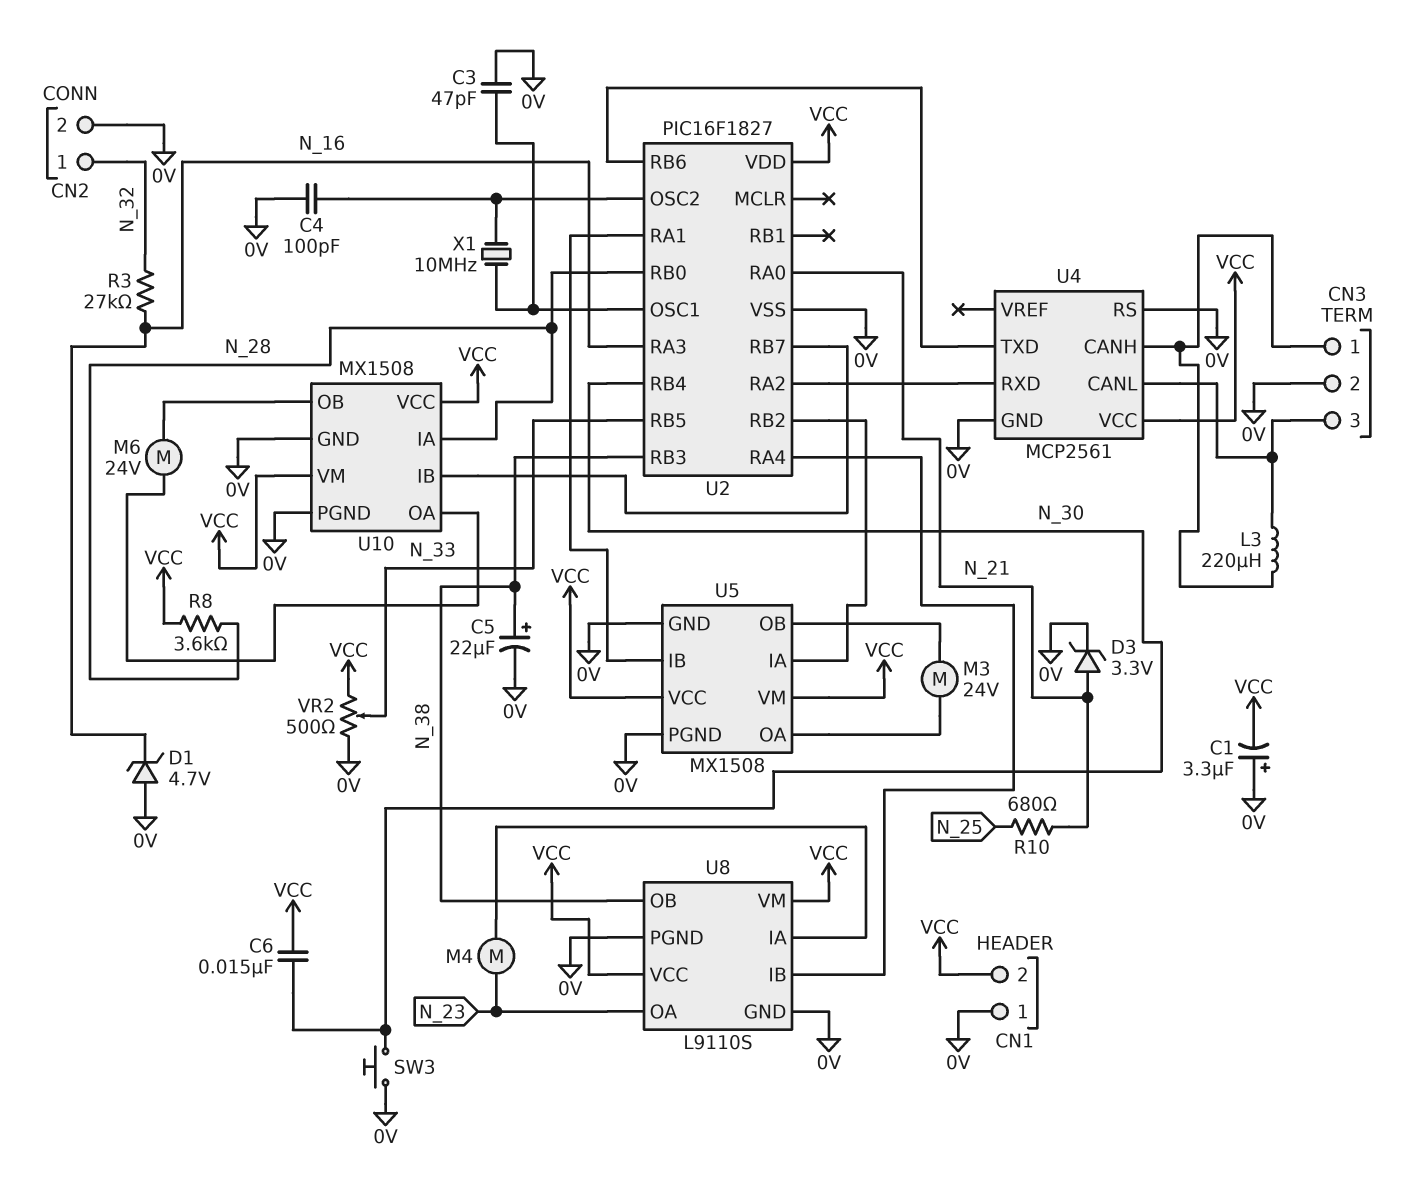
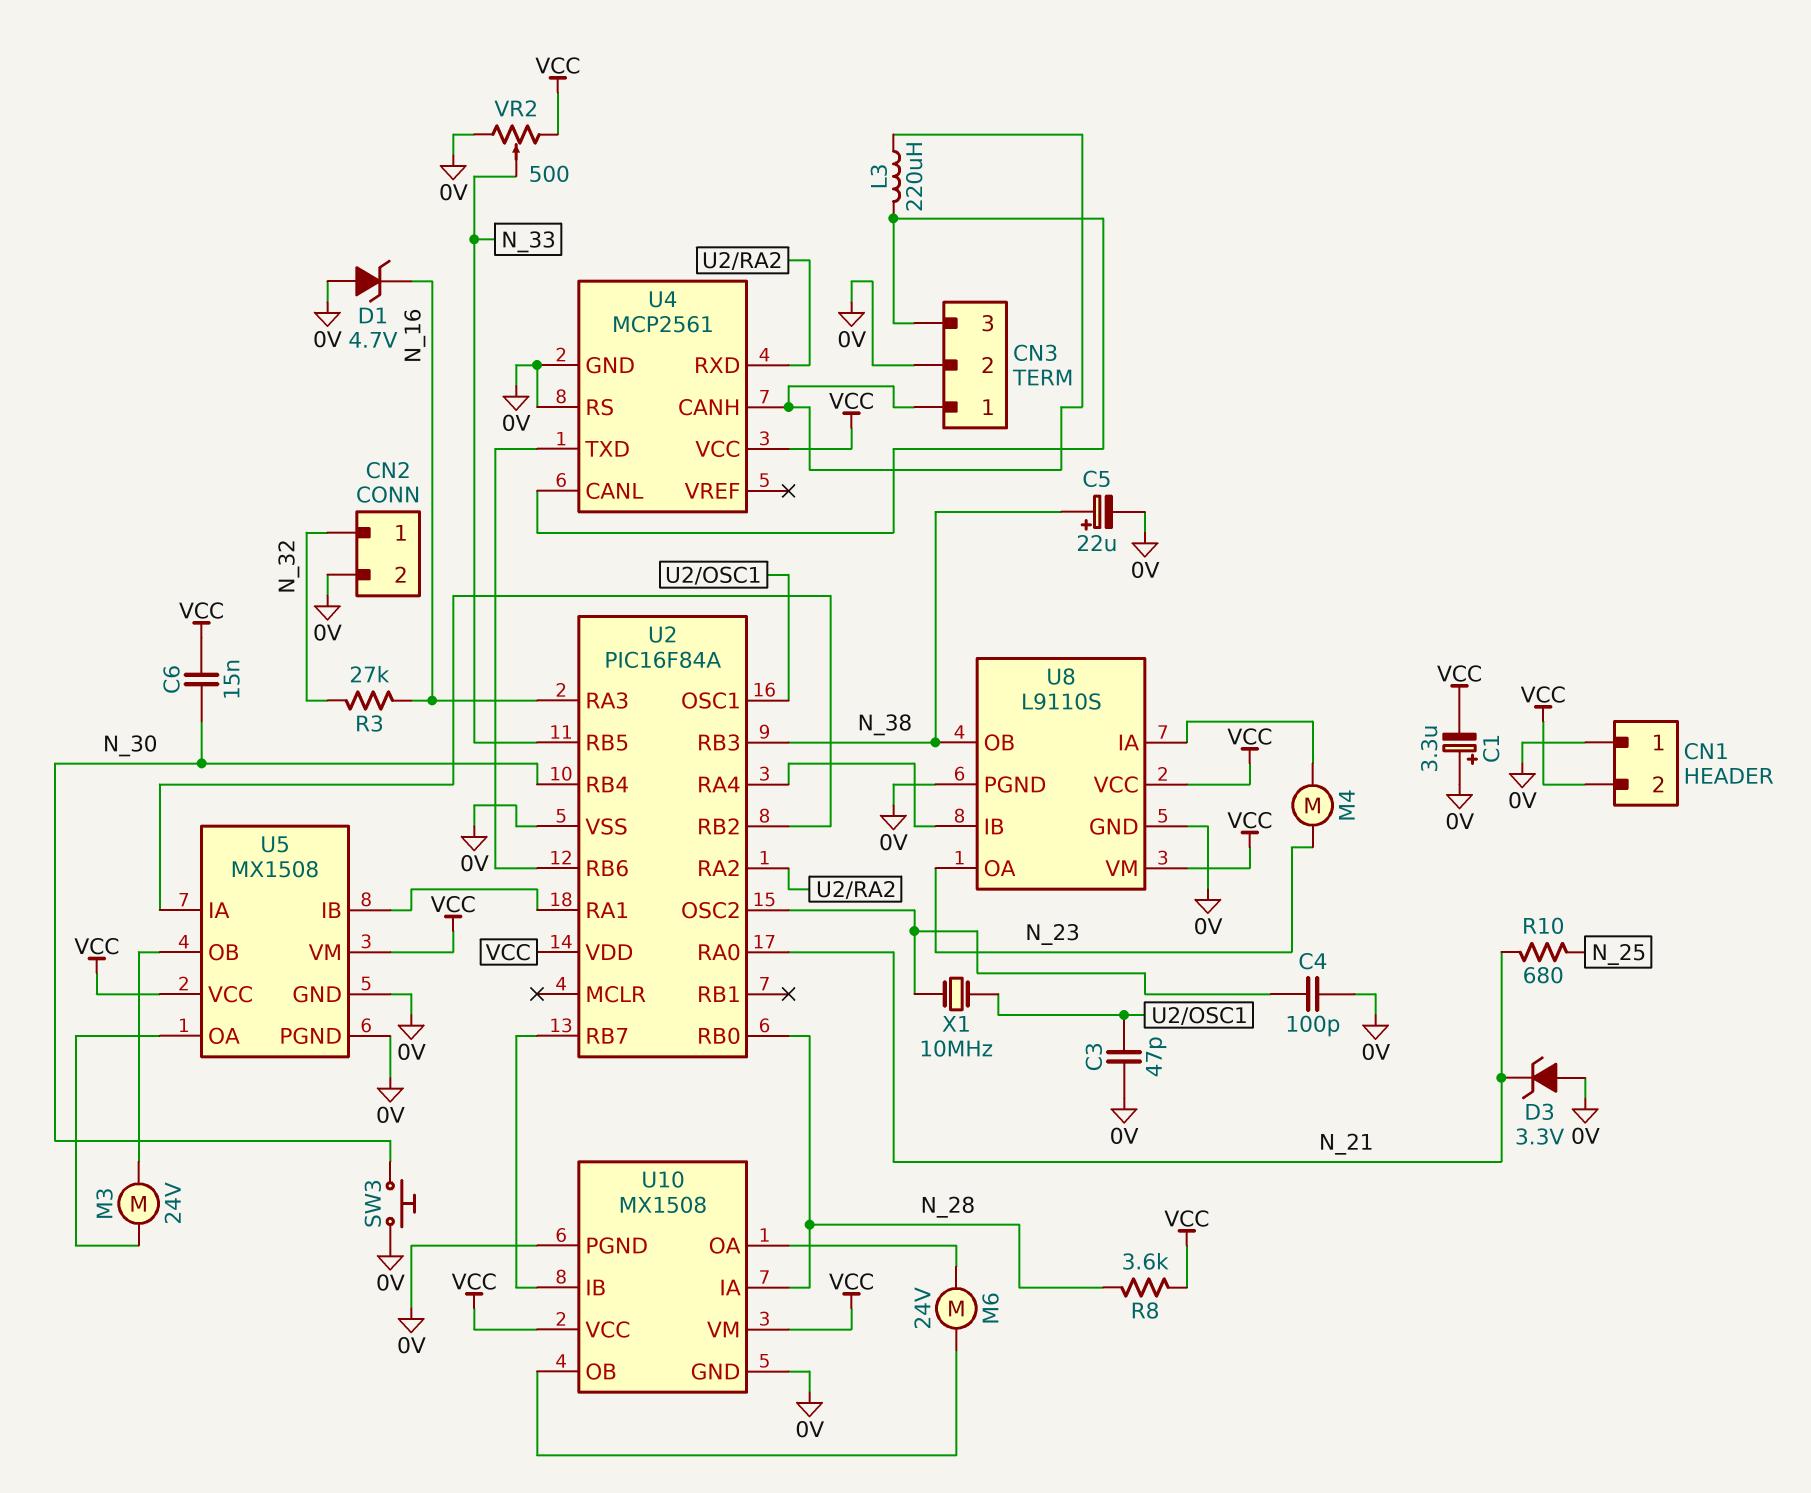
D3: zener 3.3V (A N_21, K 0V) -> zener 3.3V (A 0V, K N_21)
U2: PIC16F1827 -> PIC16F84A

